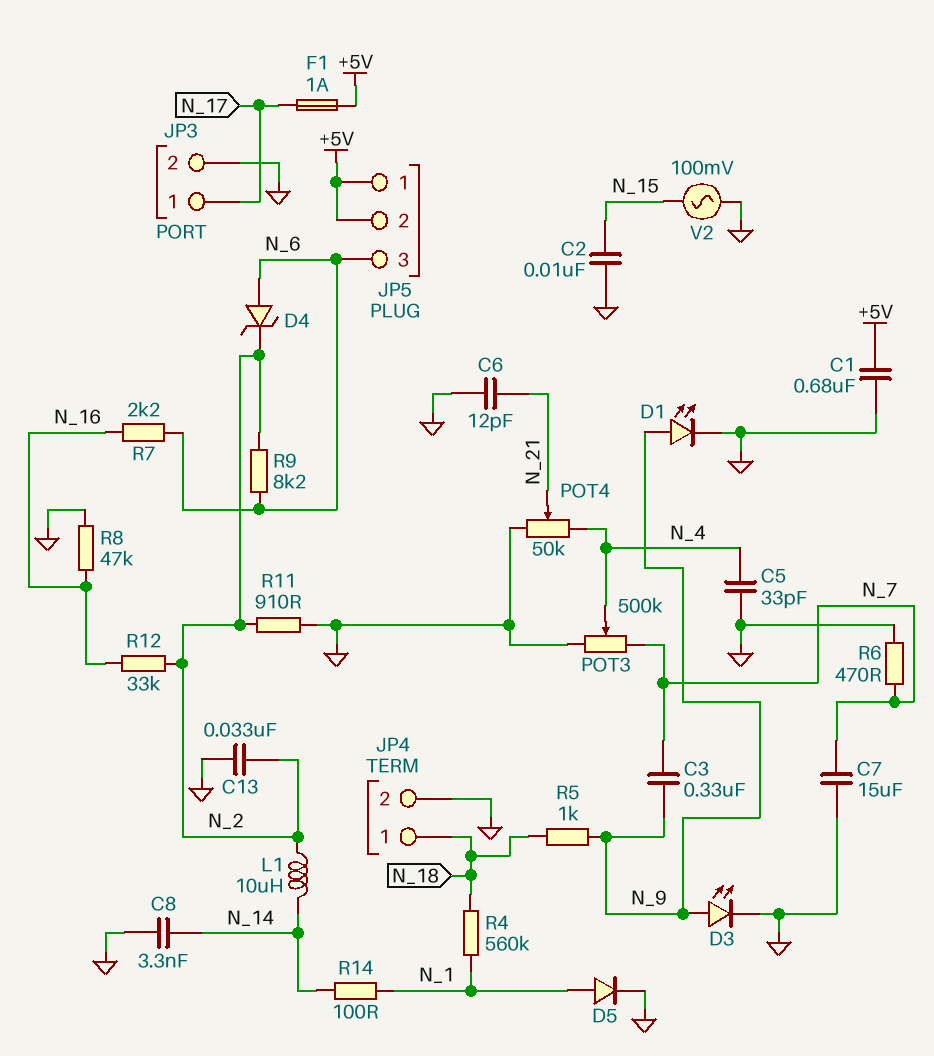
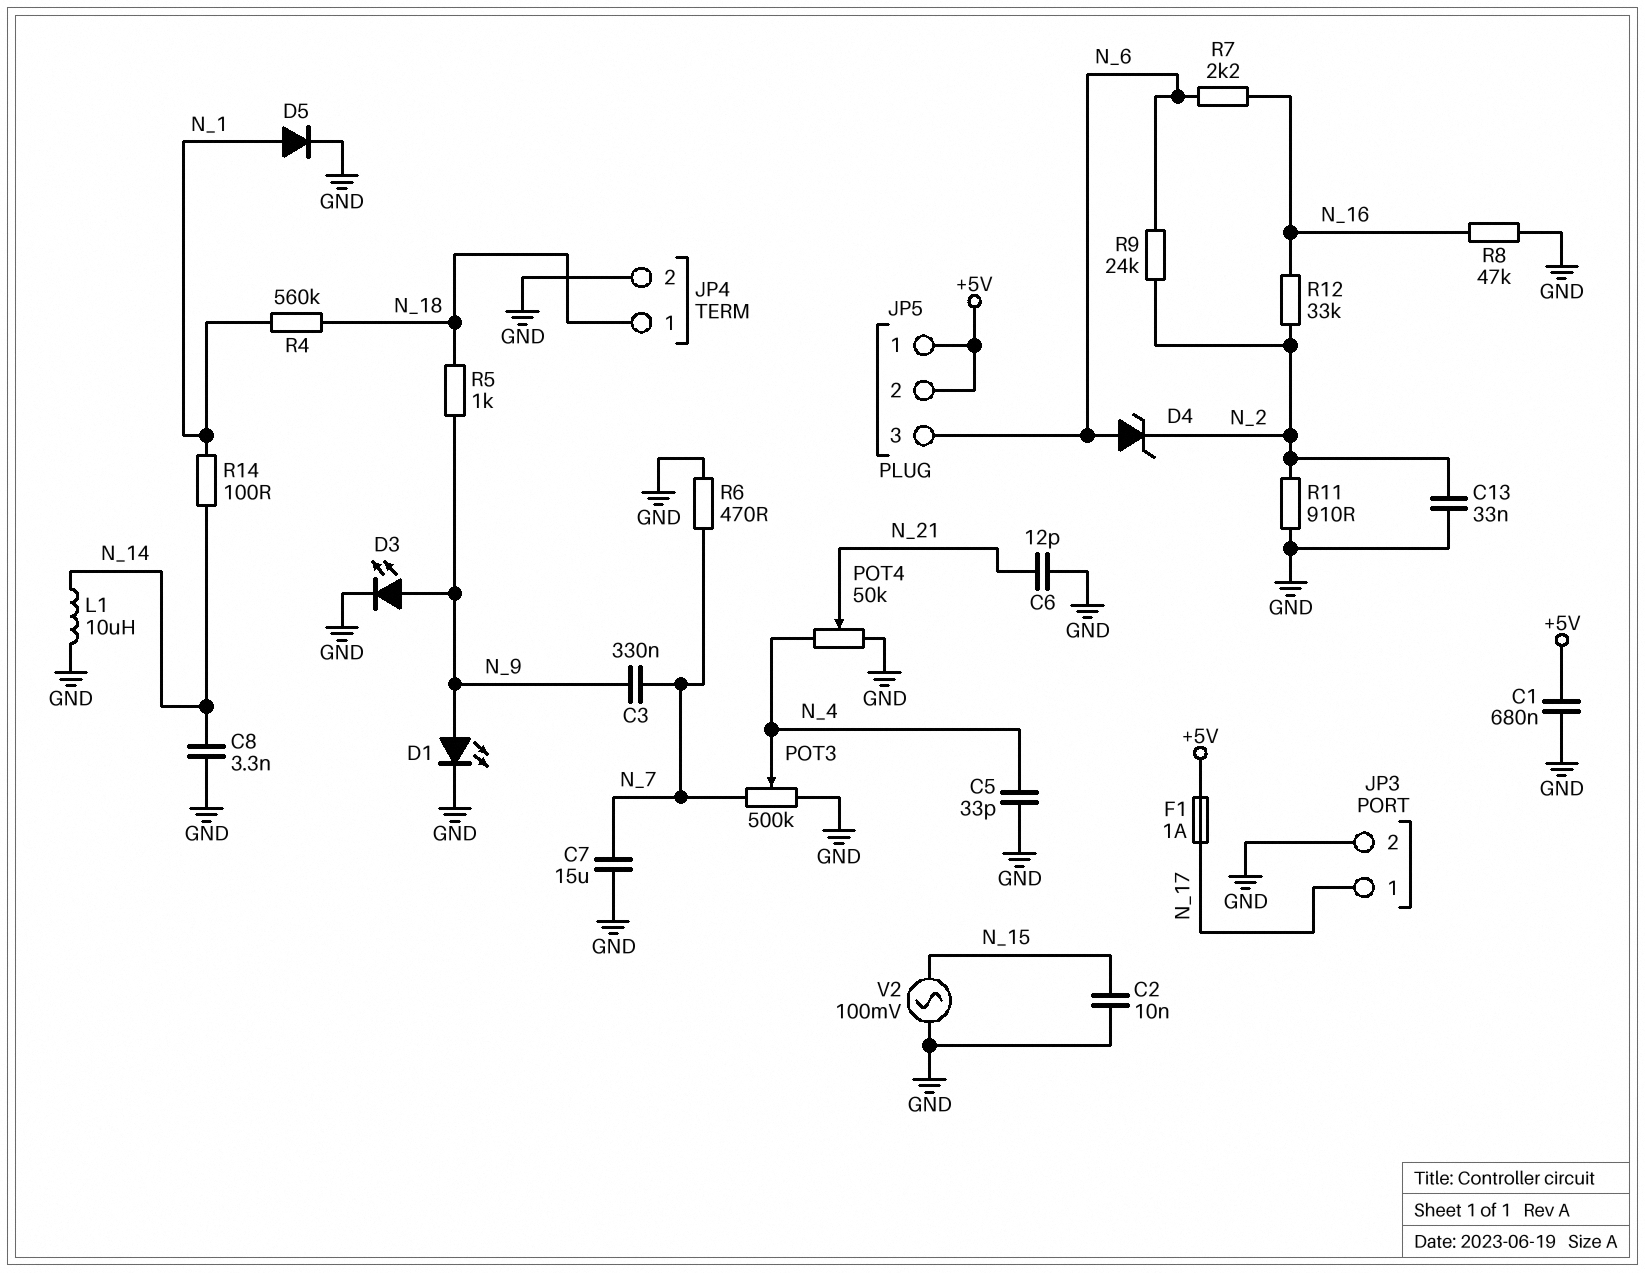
L1: 10uH (N_2, N_14) -> 10uH (GND, N_14)
R9: 8.2k (N_2, N_6) -> 24k (N_2, N_6)

